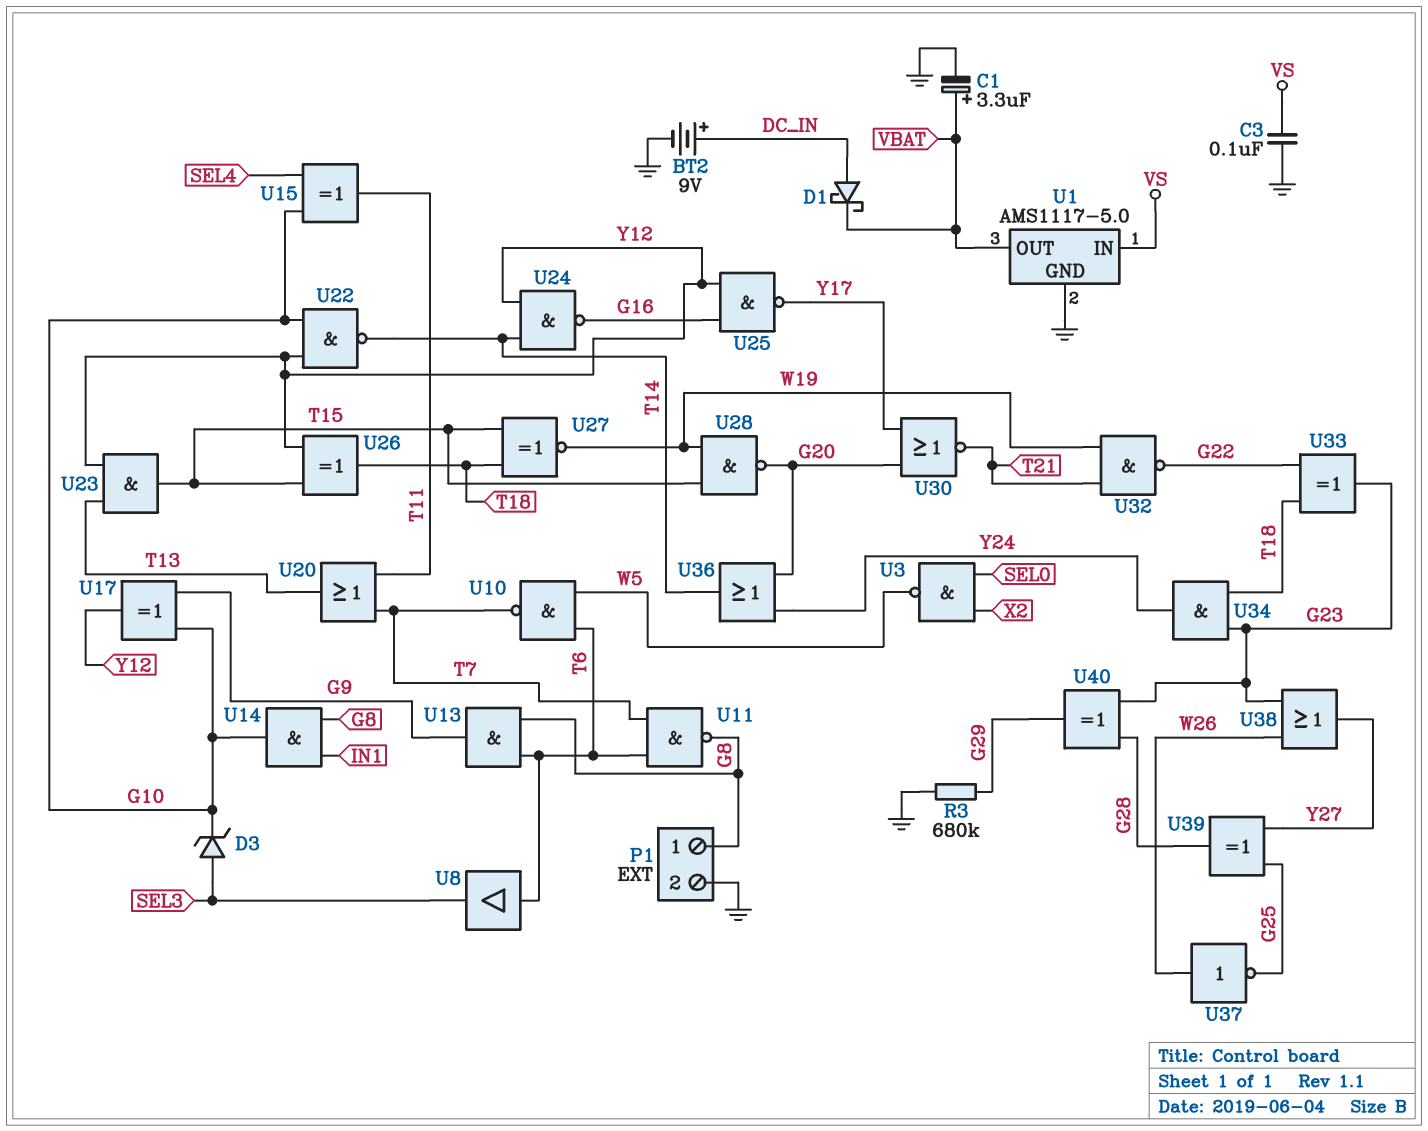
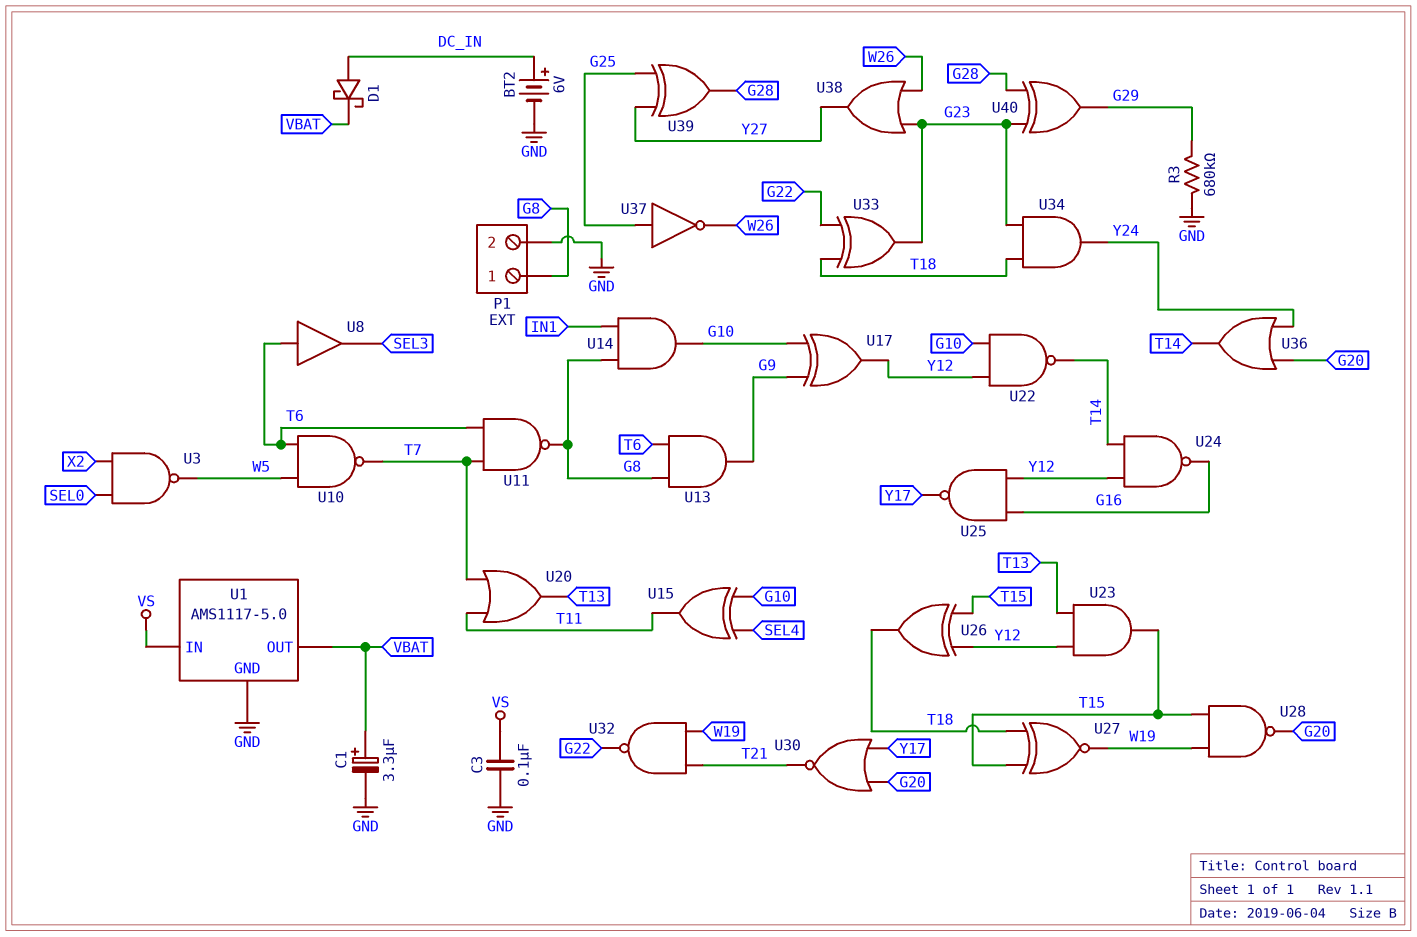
BT2: 9V (plus DC_IN, minus GND) -> 6V (plus DC_IN, minus GND)
D3: zener (A SEL3, K G10) -> none
U37: NOT (in W26, out G25) -> NOT (in G25, out W26)

